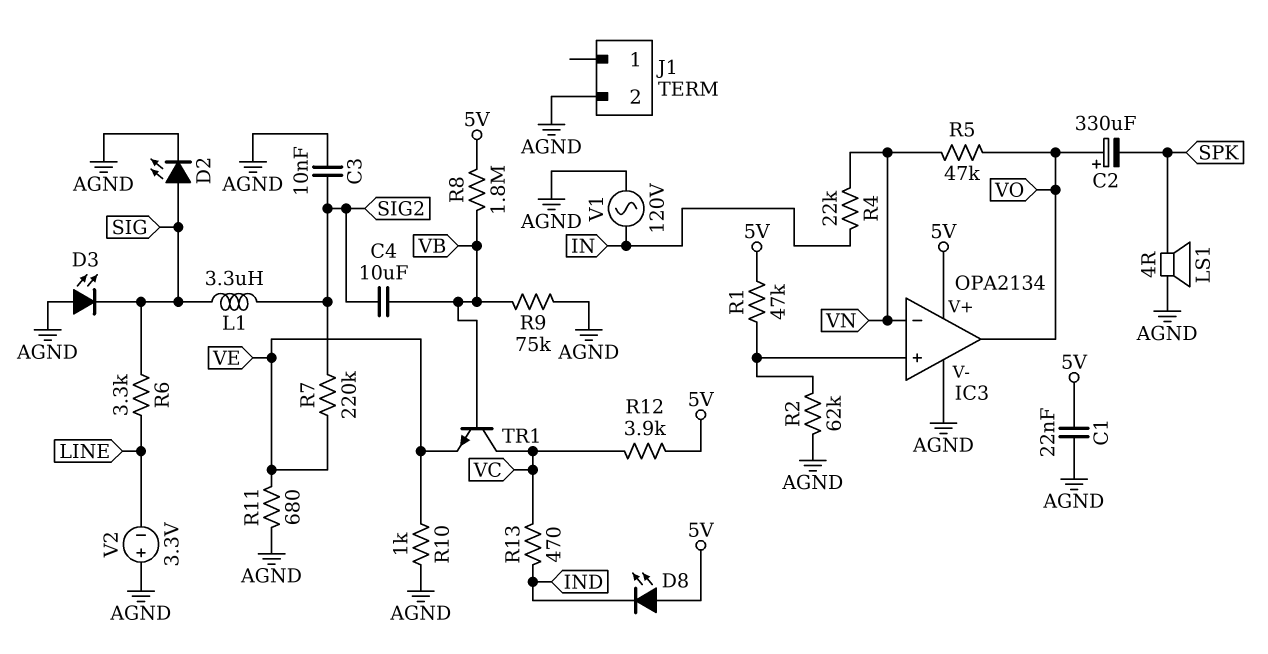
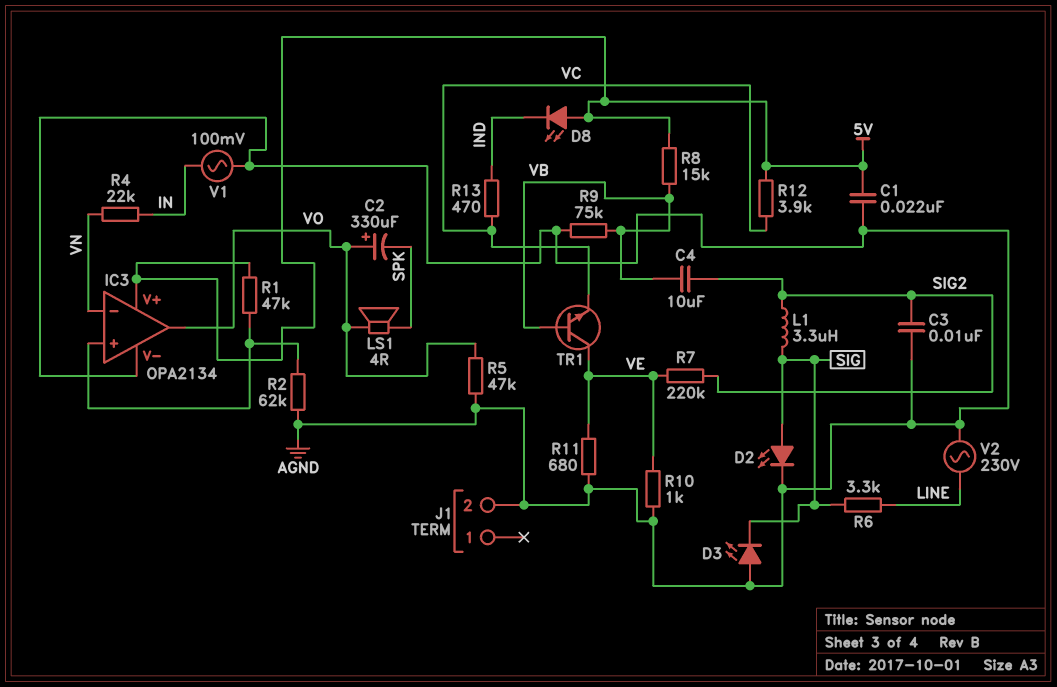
LS1: speaker 4R (AGND, SPK) -> speaker 4R (SPK, VO)
R5: 47k (VN, VO) -> 47k (AGND, VO)
R8: 1.8M (5V, VB) -> 15k (5V, VB)
TR1: NPN (B VB, C VC, E VE) -> NPN (B VB, C VE, E VC)
V1: AC 120V (AGND, IN) -> AC 100mV (AGND, IN)
V2: 3.3V (plus AGND, minus LINE) -> AC 230V (AGND, LINE)

